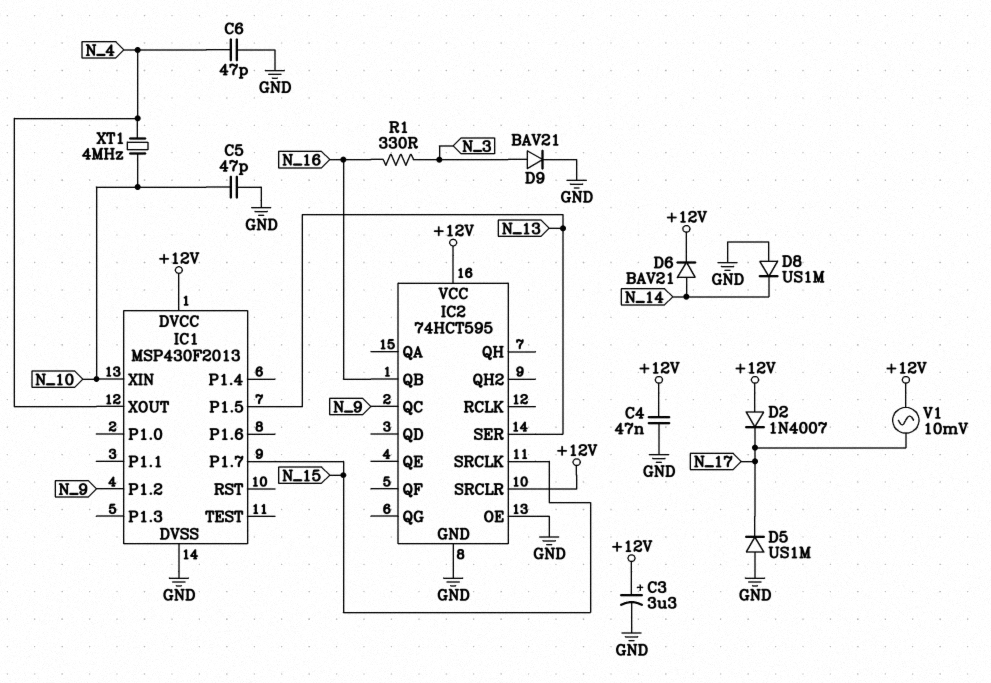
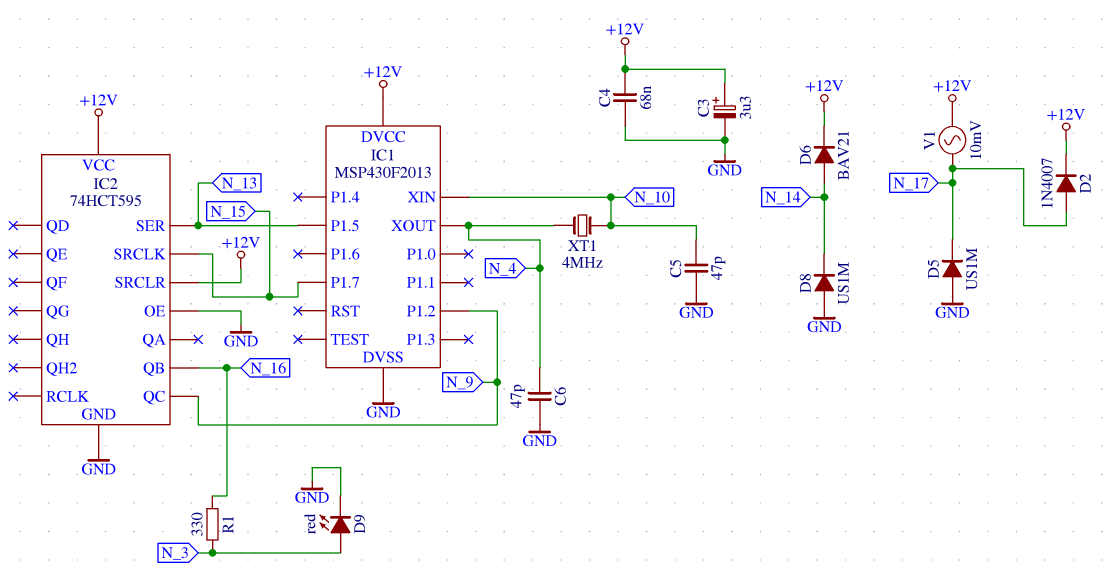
C4: 47nF (+12V, GND) -> 68nF (+12V, GND)
D2: diode 1N4007 (A +12V, K N_17) -> diode 1N4007 (A N_17, K +12V)
D9: diode BAV21 (A N_3, K GND) -> LED red (A N_3, K GND)

